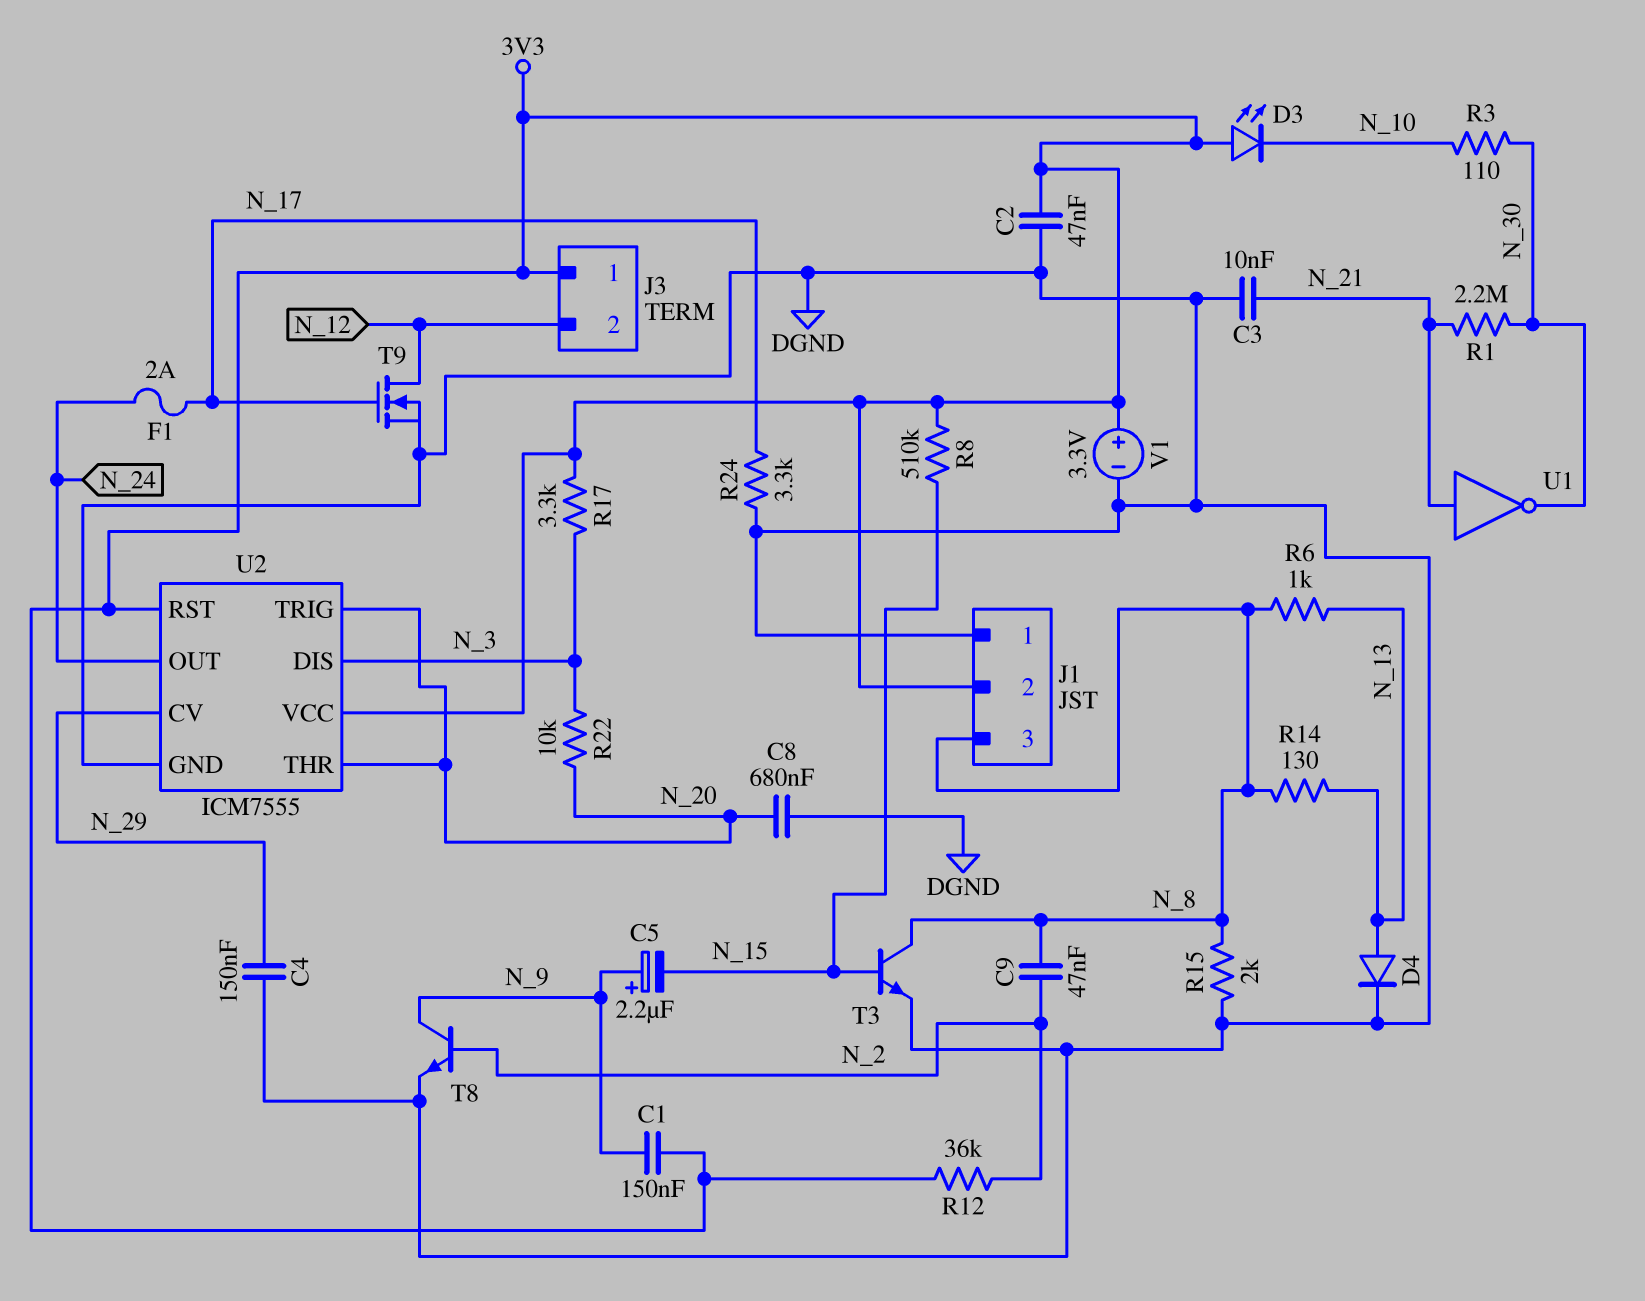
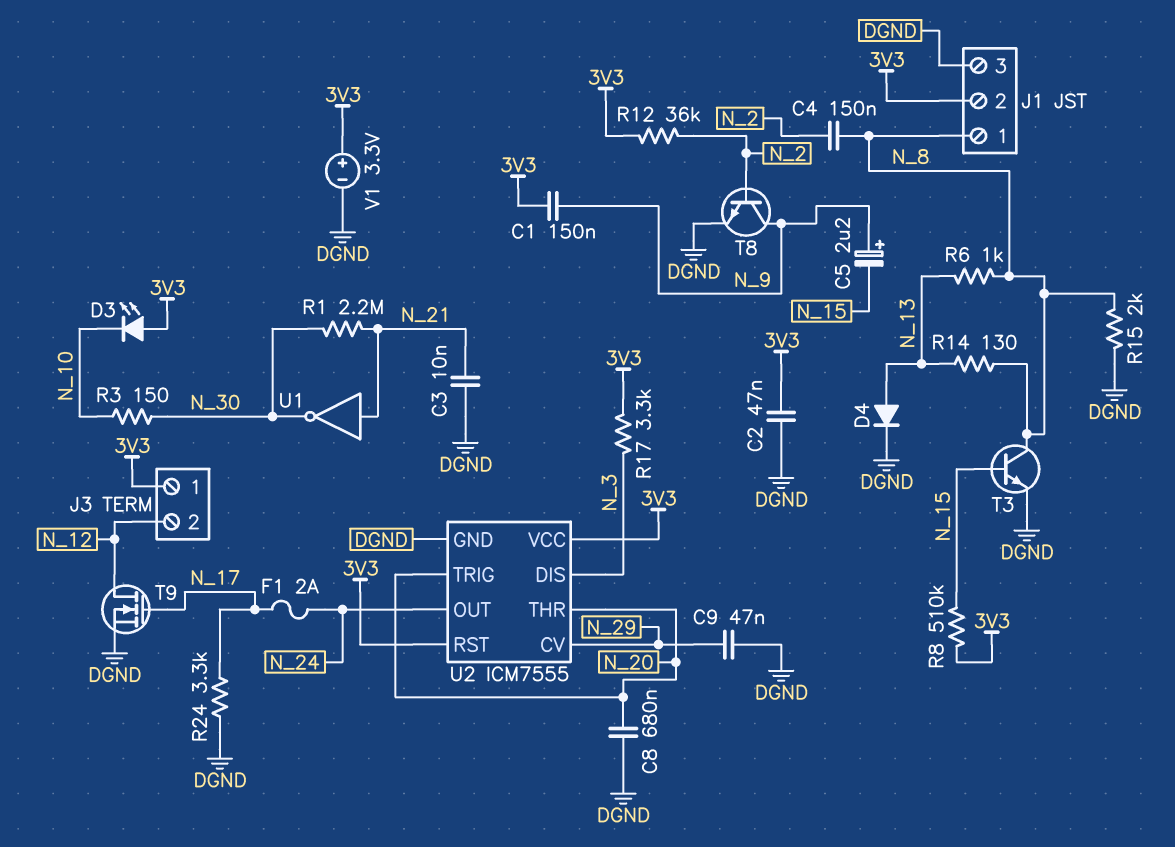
C4: 150nF (DGND, N_29) -> 150nF (N_2, N_8)
C9: 47nF (N_2, N_8) -> 47nF (DGND, N_29)
J1 pin 1: DGND -> N_8
J1 pin 3: N_8 -> DGND
R3: 110 (N_10, N_30) -> 150 (N_10, N_30)
R22: 10k (N_3, N_20) -> none

